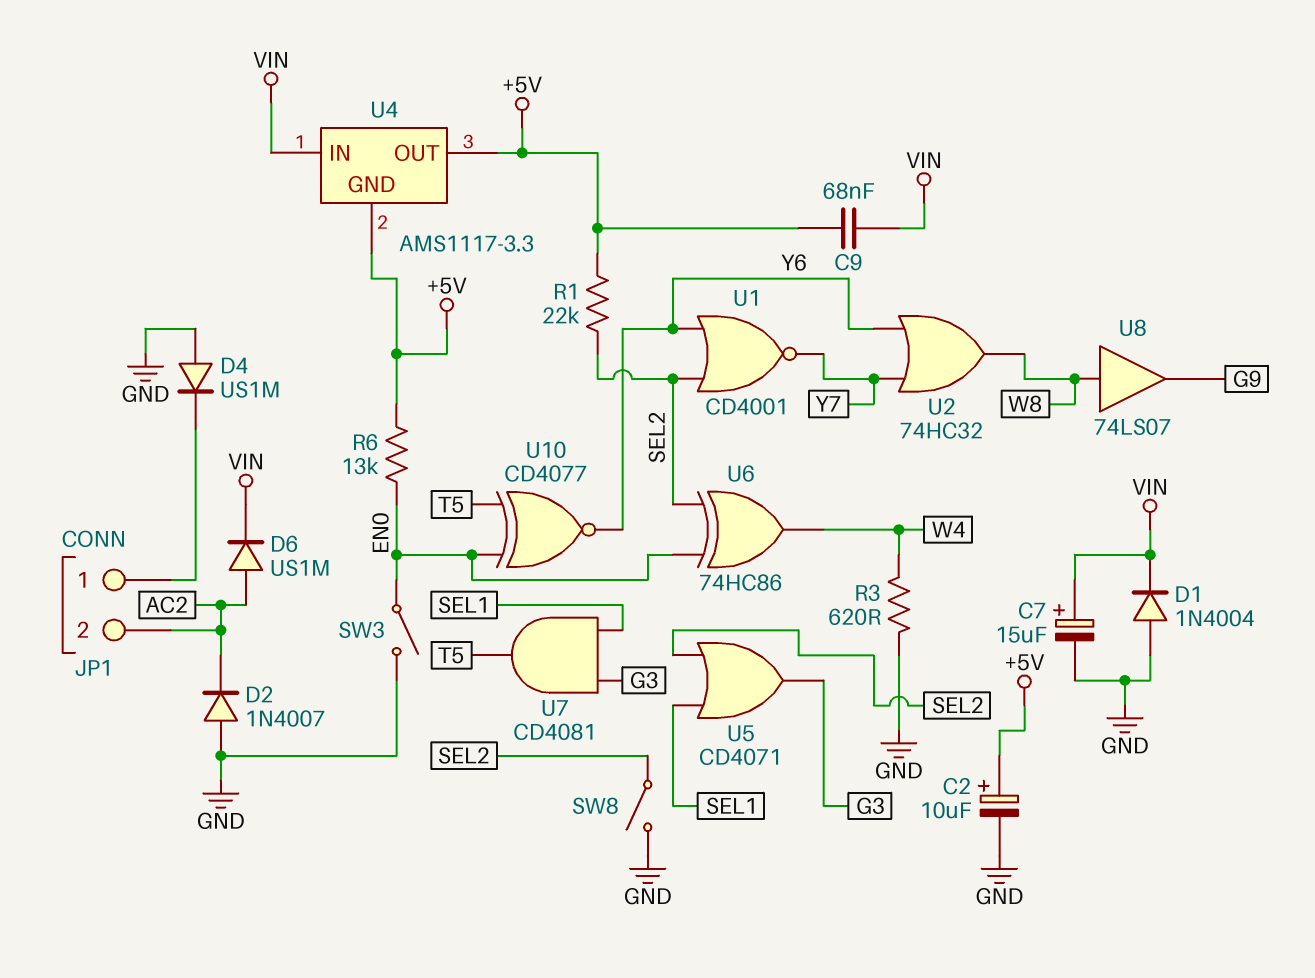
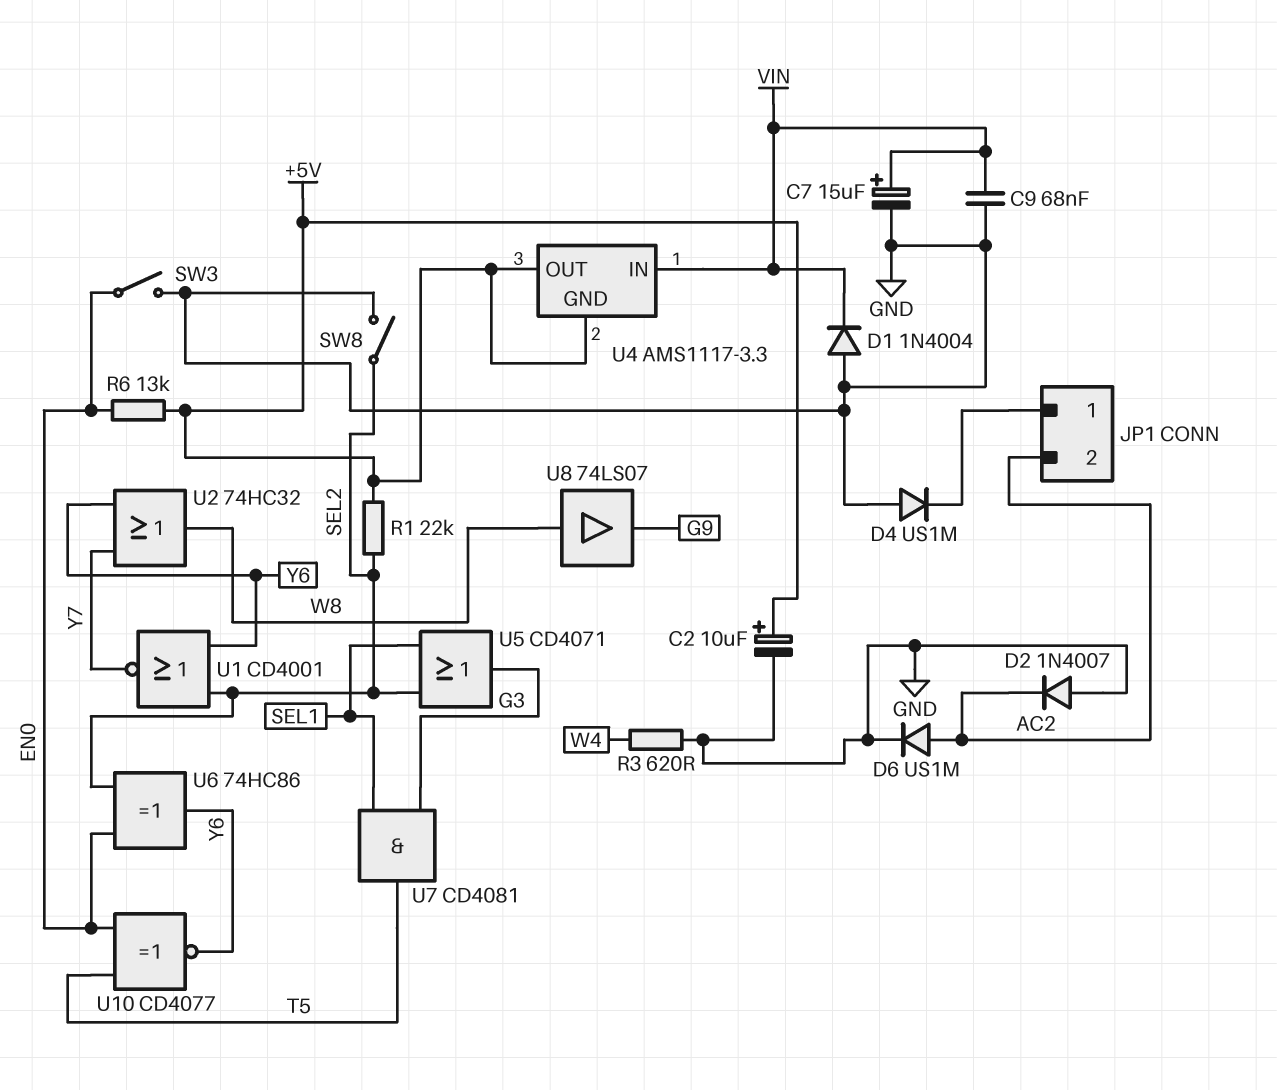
C9: 68nF (+5V, VIN) -> 68nF (GND, VIN)
D6: diode US1M (A AC2, K VIN) -> diode US1M (A AC2, K GND)
U6: XOR 74HC86 (in EN0, in SEL2, out W4) -> XOR 74HC86 (in EN0, in SEL2, out Y6)

